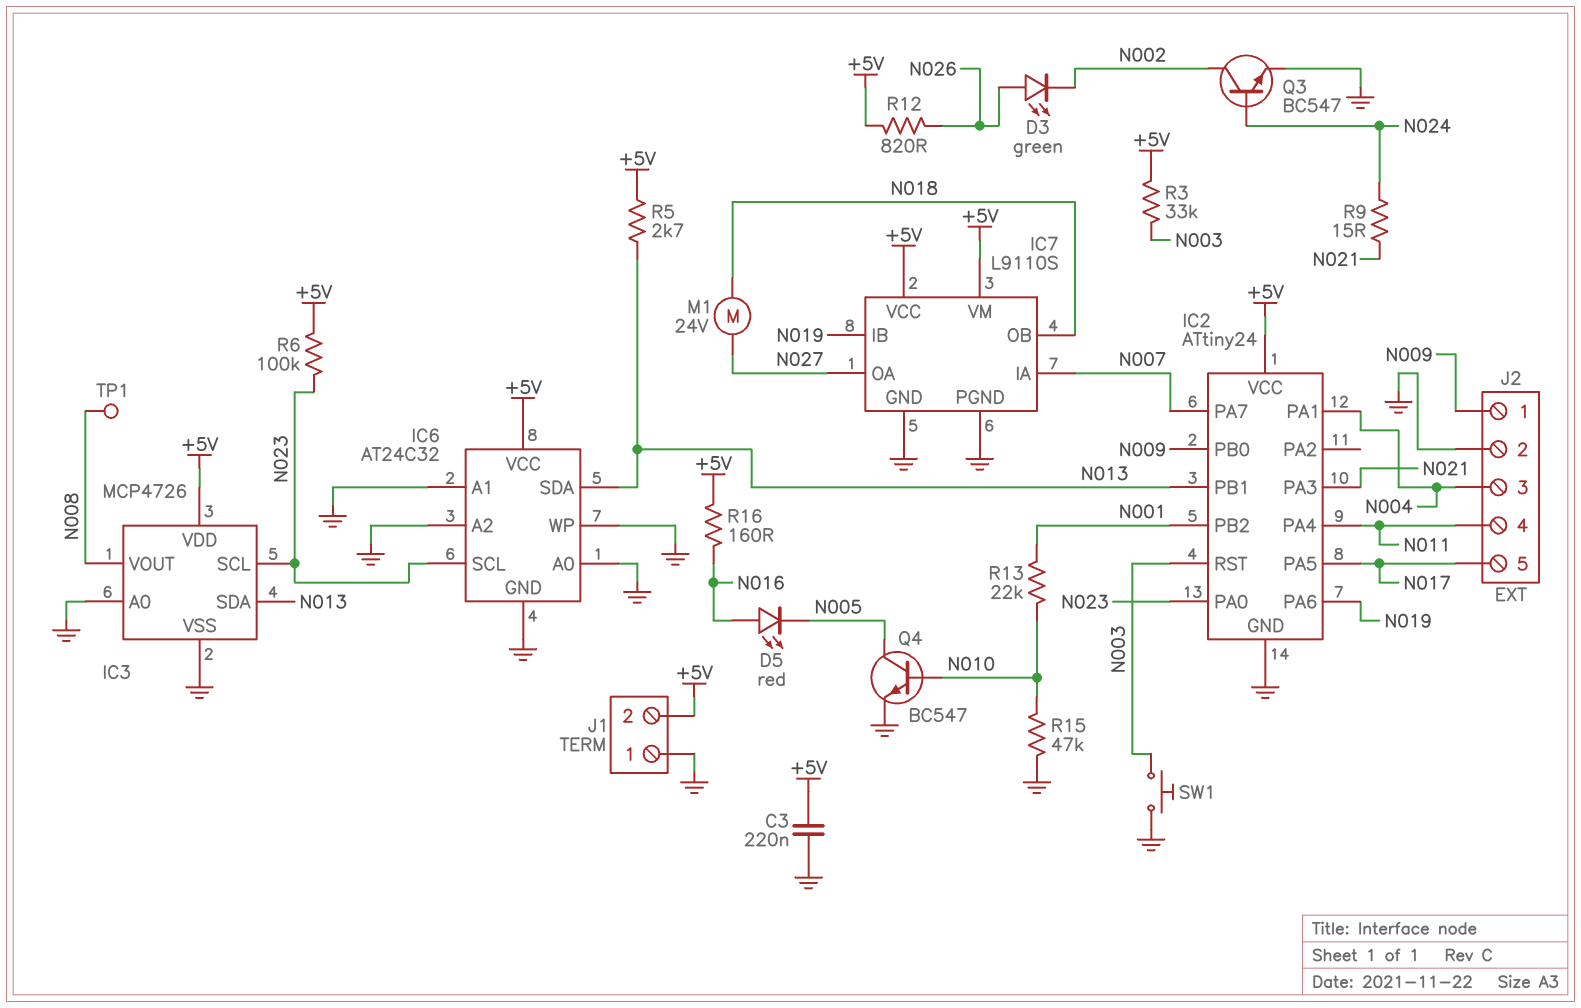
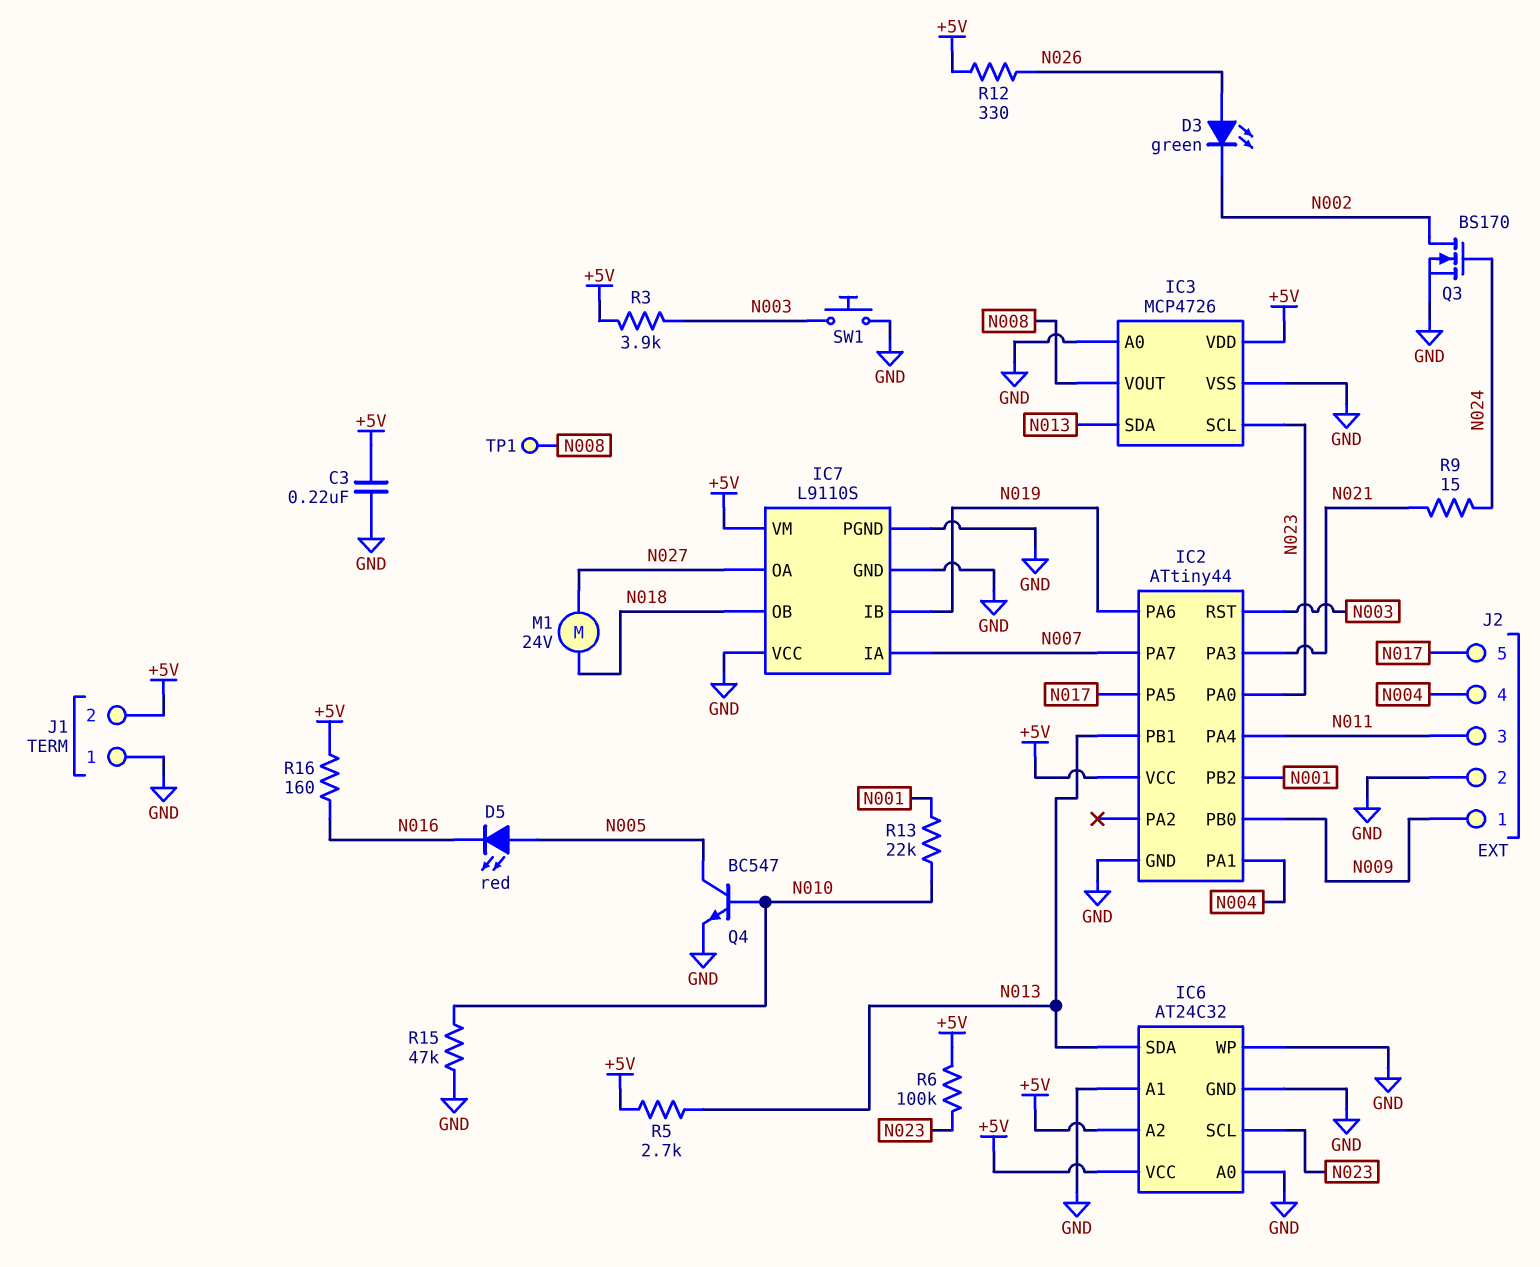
D5: LED red (A N016, K N005) -> LED red (A N005, K N016)
IC2: ATtiny24 -> ATtiny44
IC6 pin A2: GND -> +5V
IC7 pin VCC: +5V -> GND
J2 pin 3: N004 -> N011
J2 pin 4: N011 -> N004
Q3: NPN BC547 (B N024, C N002, E GND) -> NMOS BS170 (G N024, D N002, S GND)
R3: 33k (+5V, N003) -> 3.9k (+5V, N003)
R12: 820 (+5V, N026) -> 330 (+5V, N026)

